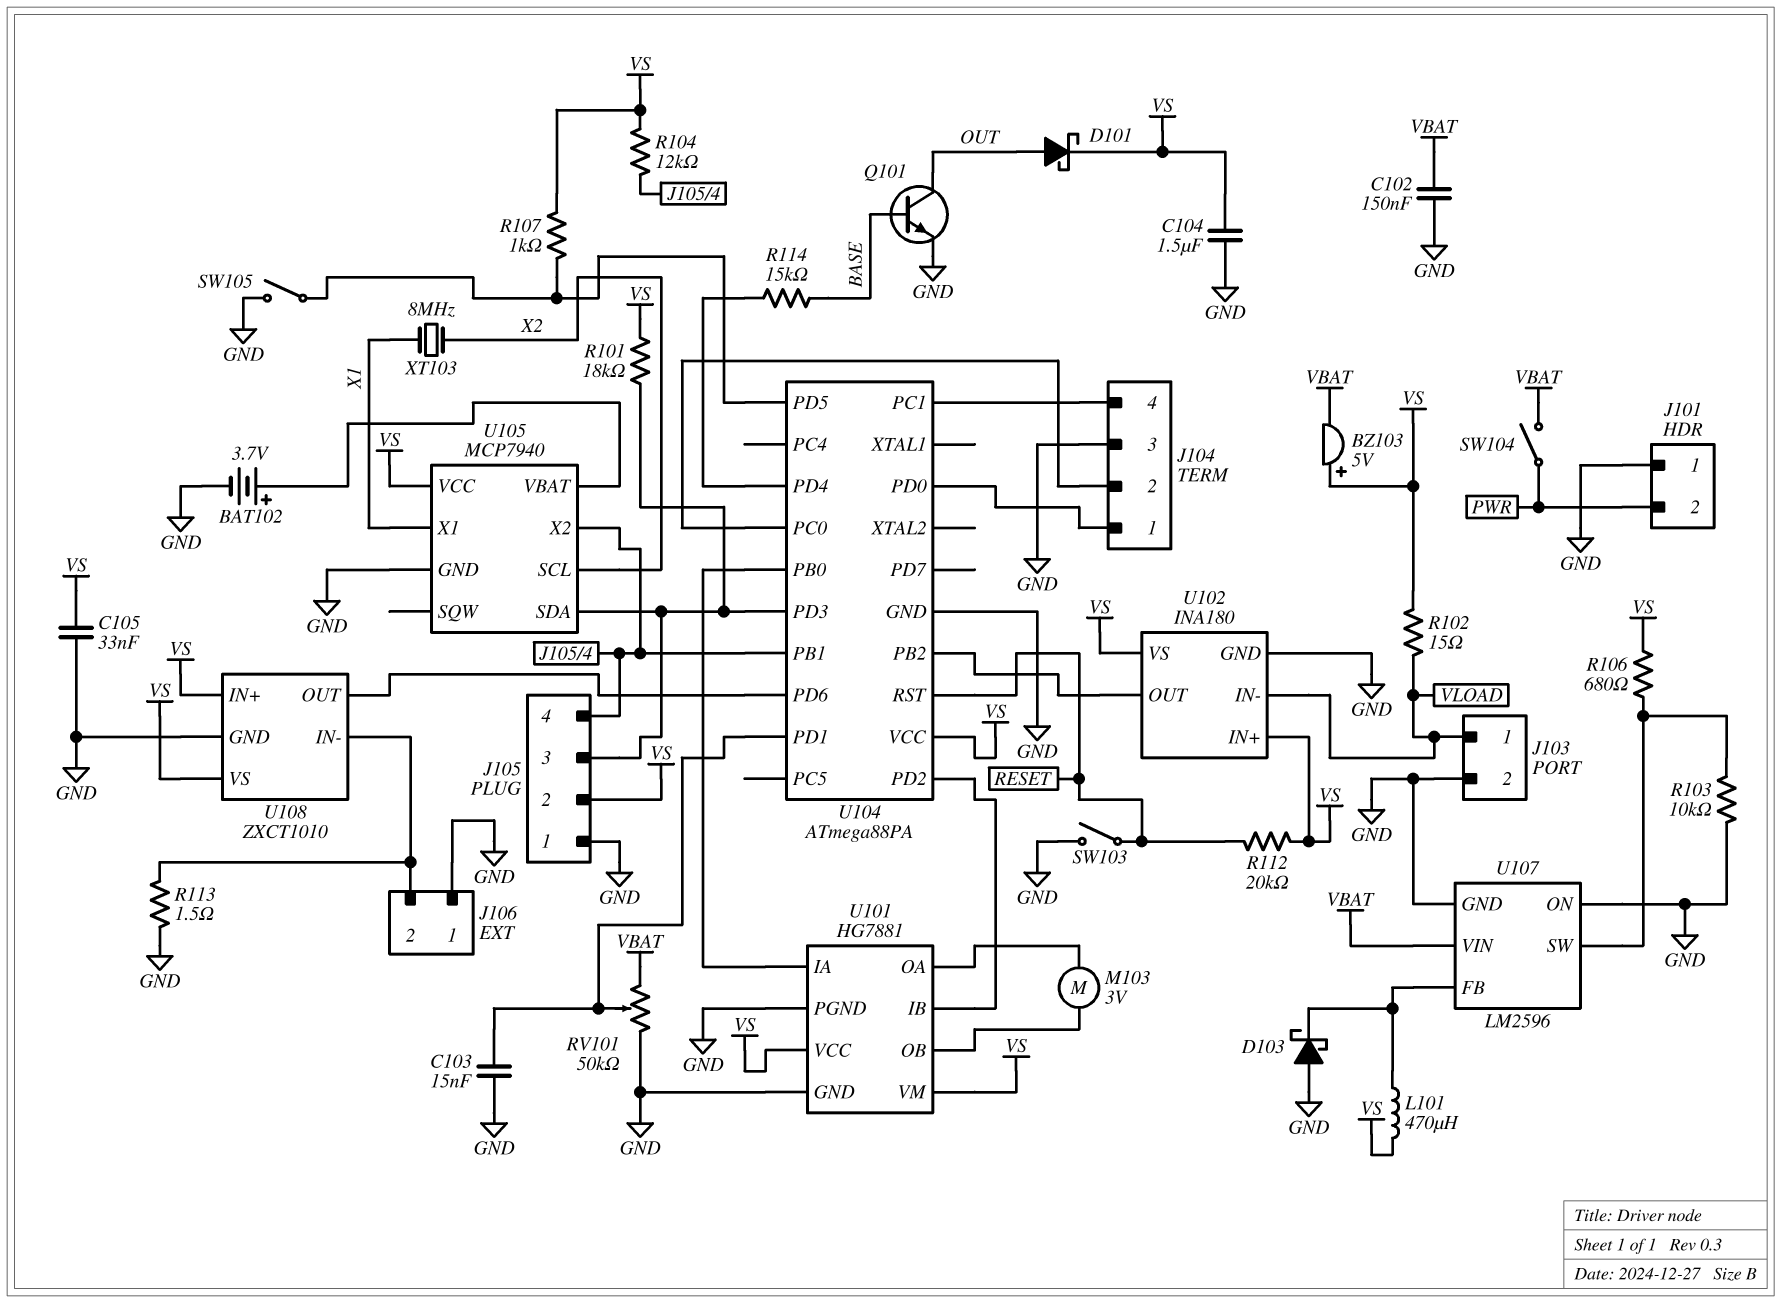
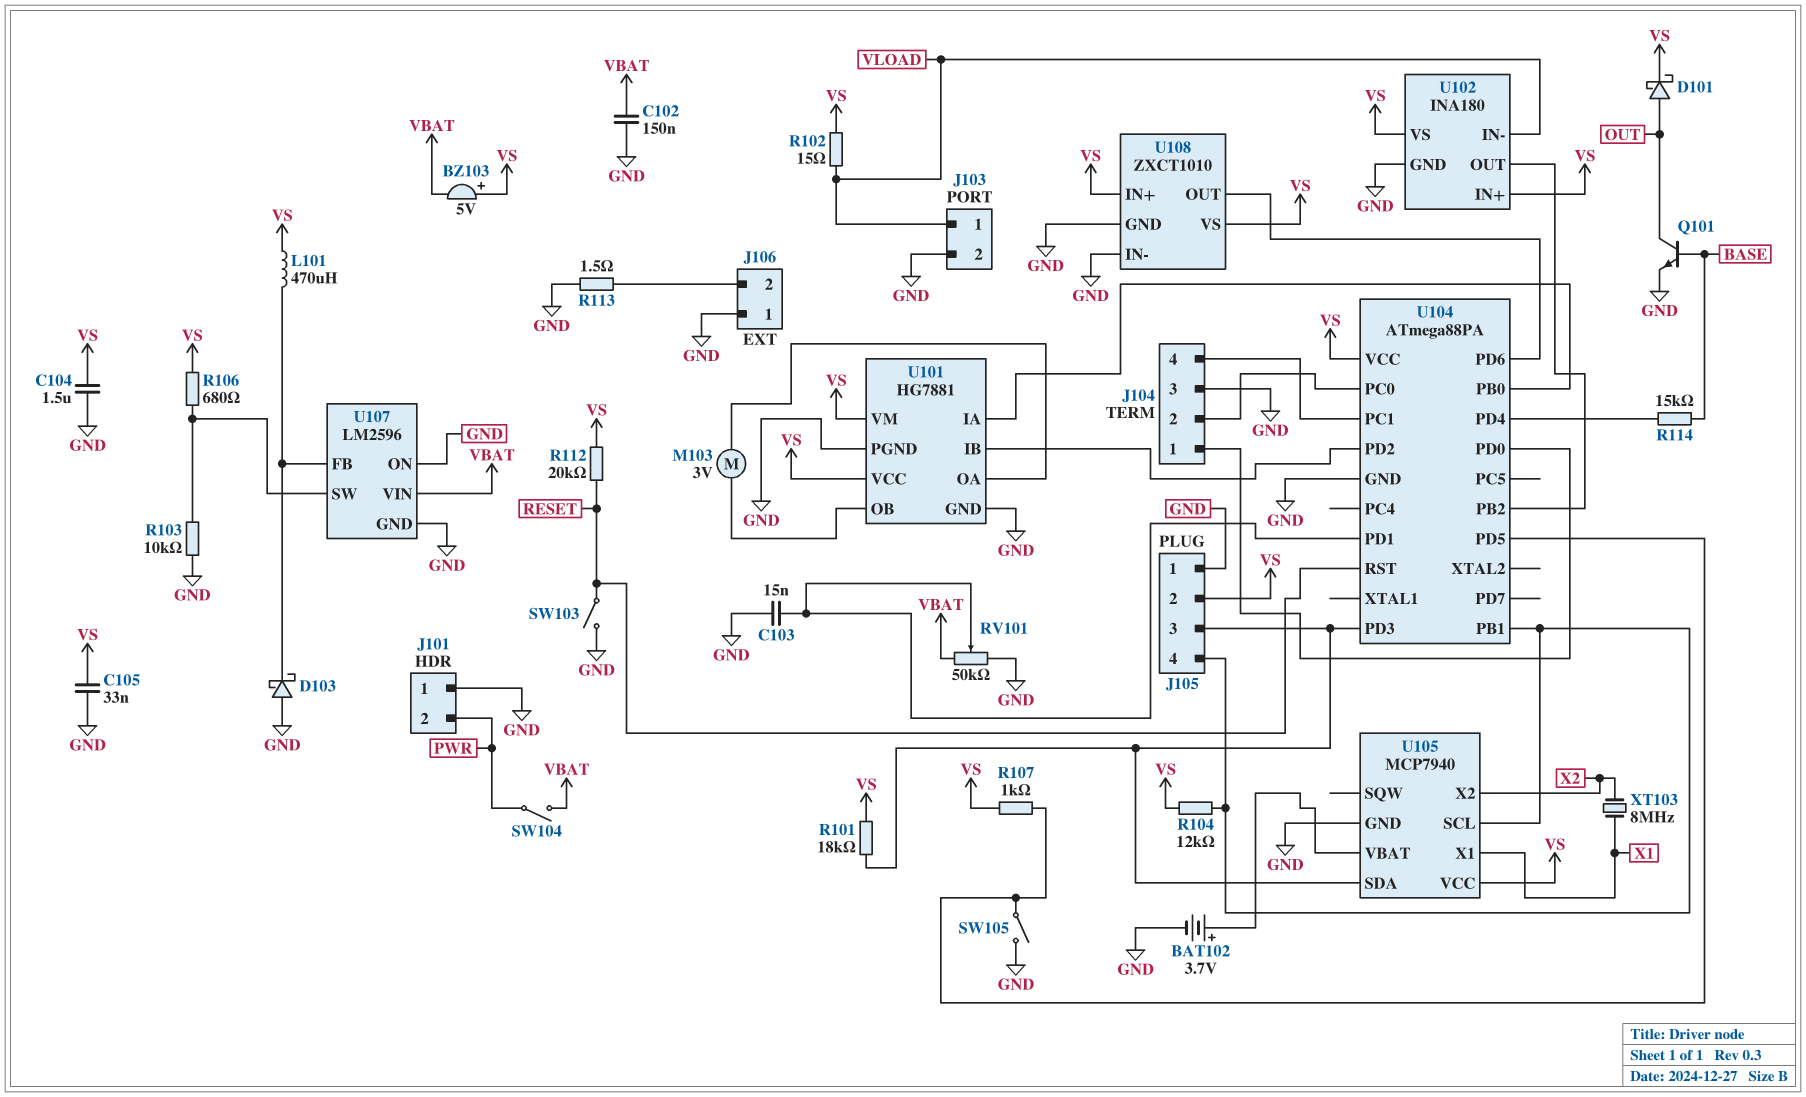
U105 pin SCL: X2 -> J105/4
U105 pin X2: J105/4 -> X2
U108 pin IN-: J106/2 -> GND

